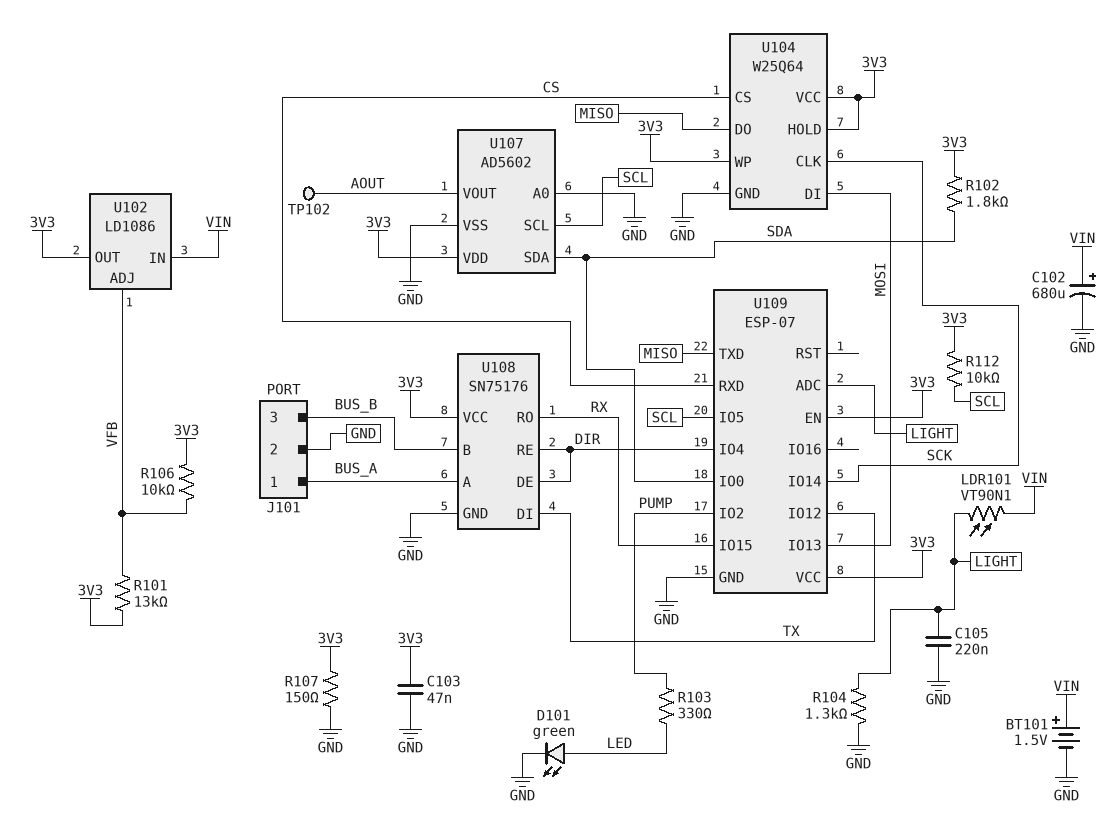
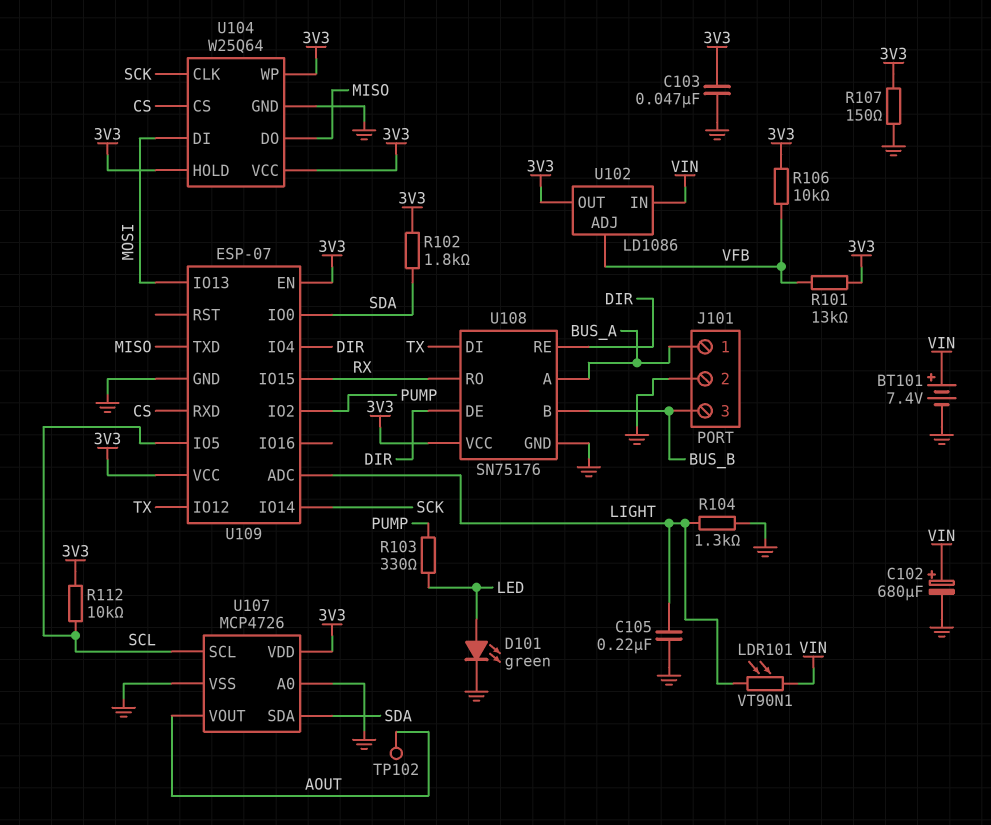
BT101: 1.5V (plus VIN, minus GND) -> 7.4V (plus VIN, minus GND)
U107: AD5602 -> MCP4726

